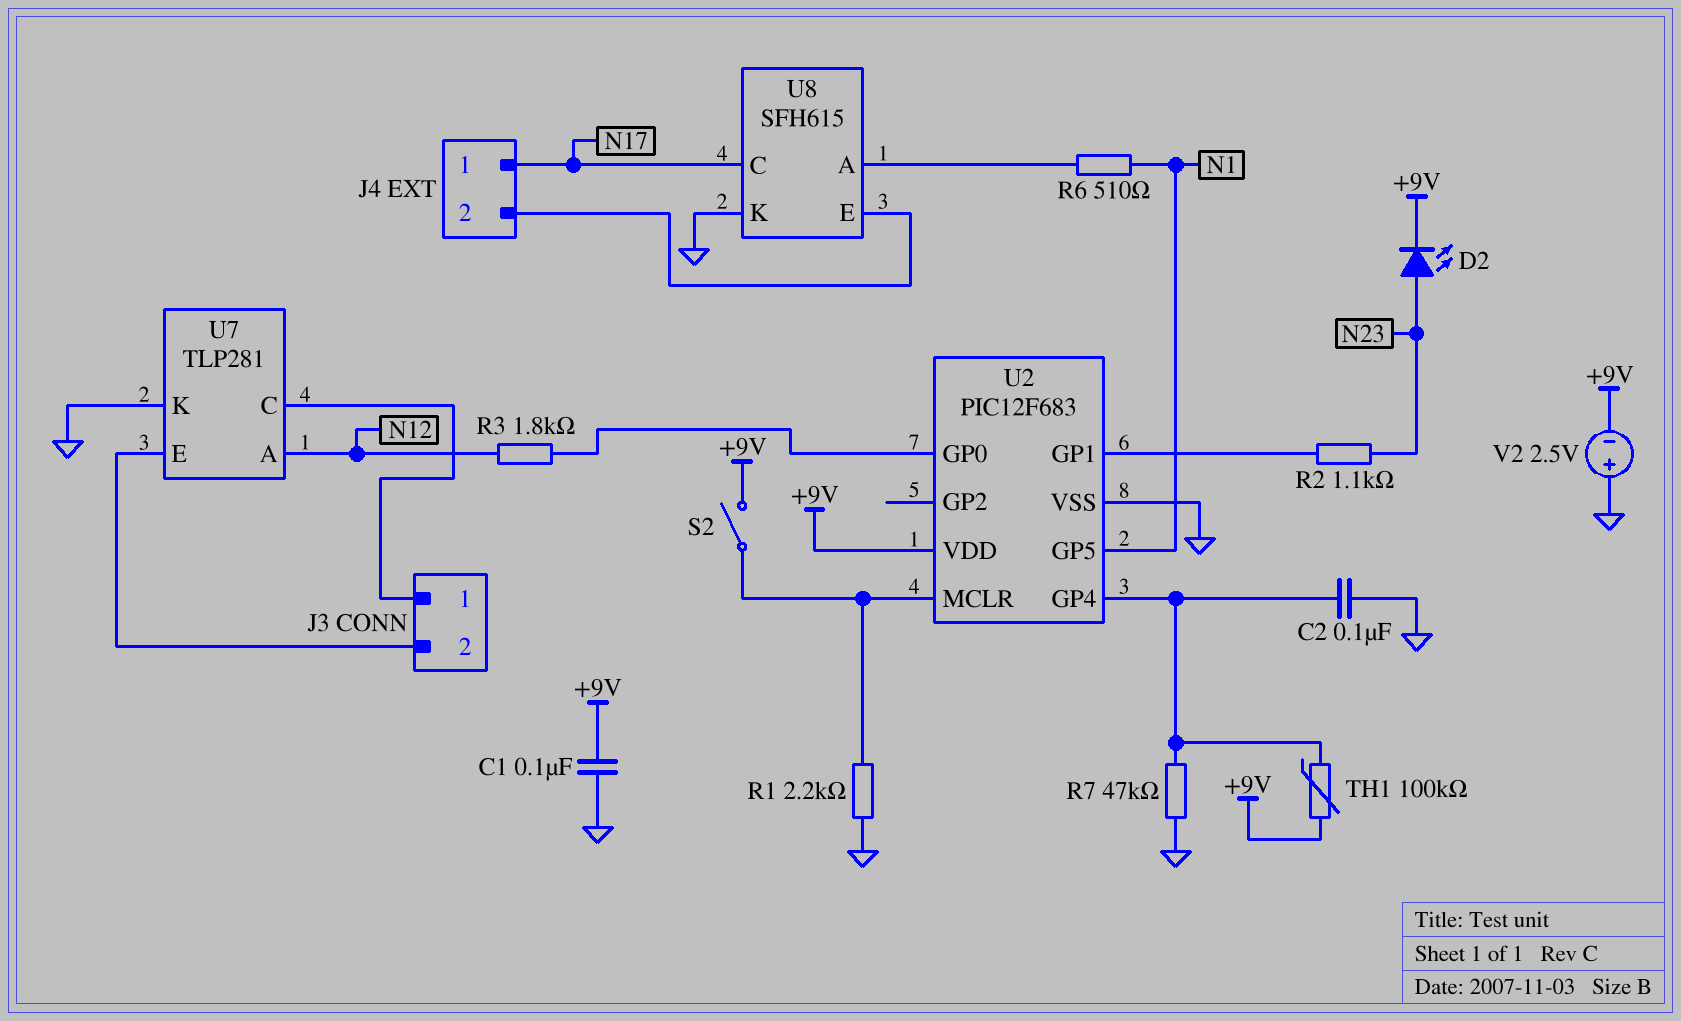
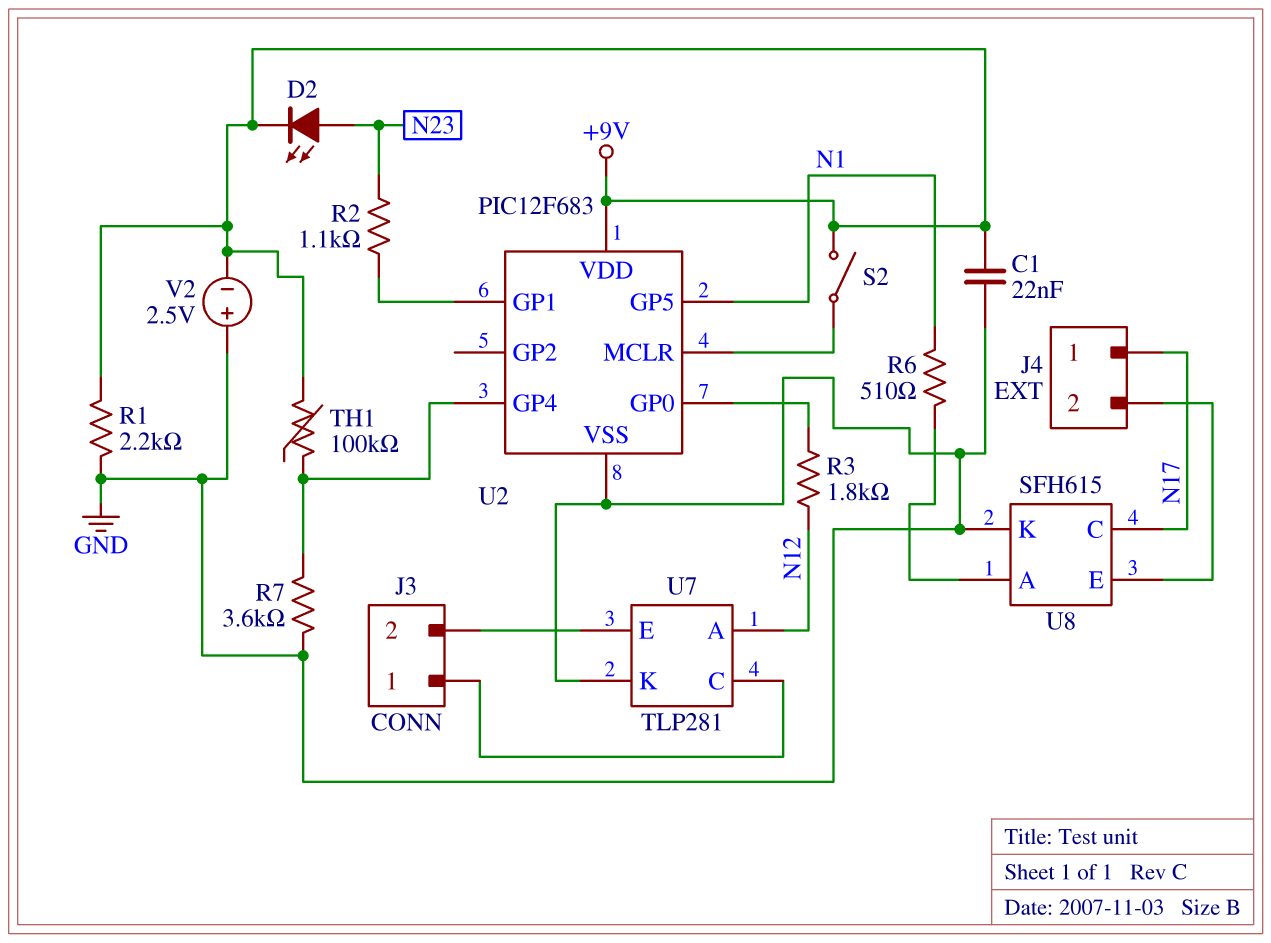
C1: 100nF (+9V, GND) -> 22nF (+9V, GND)
C2: 100nF (GND, U2/GP4) -> none
R1: 2.2k (GND, U2/MCLR) -> 2.2k (+9V, GND)
R7: 47k (GND, U2/GP4) -> 3.6k (GND, U2/GP4)

